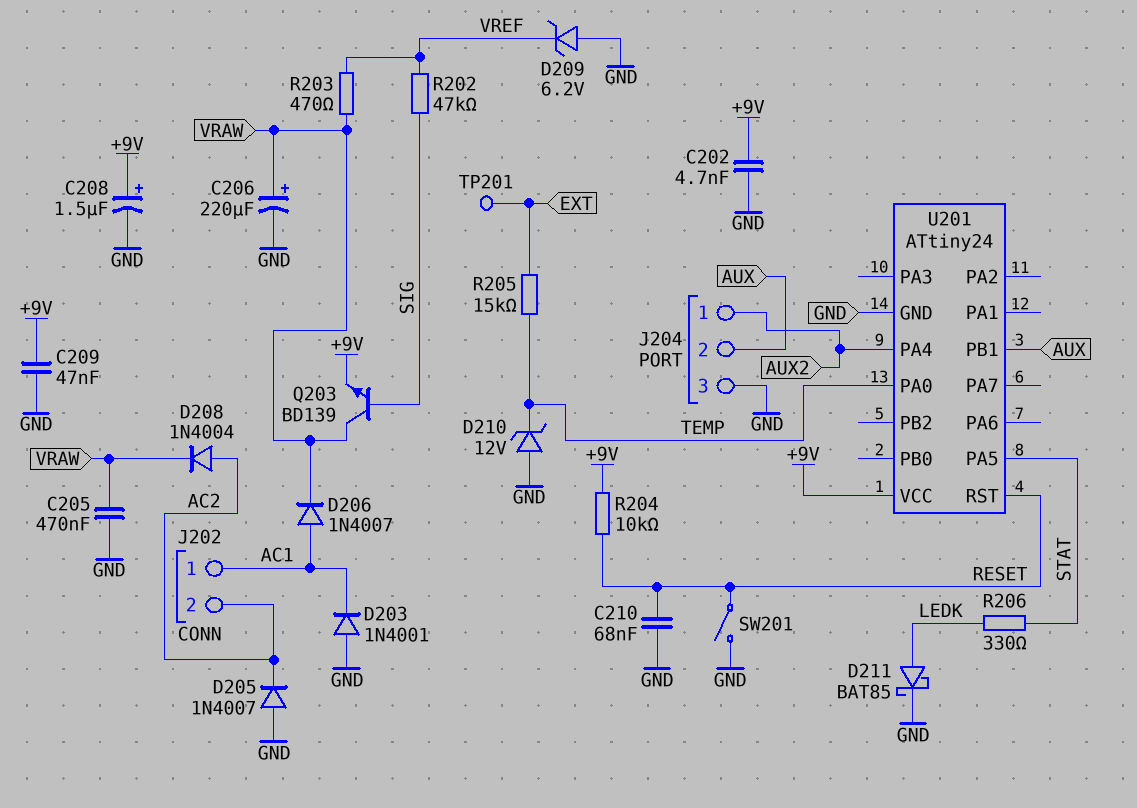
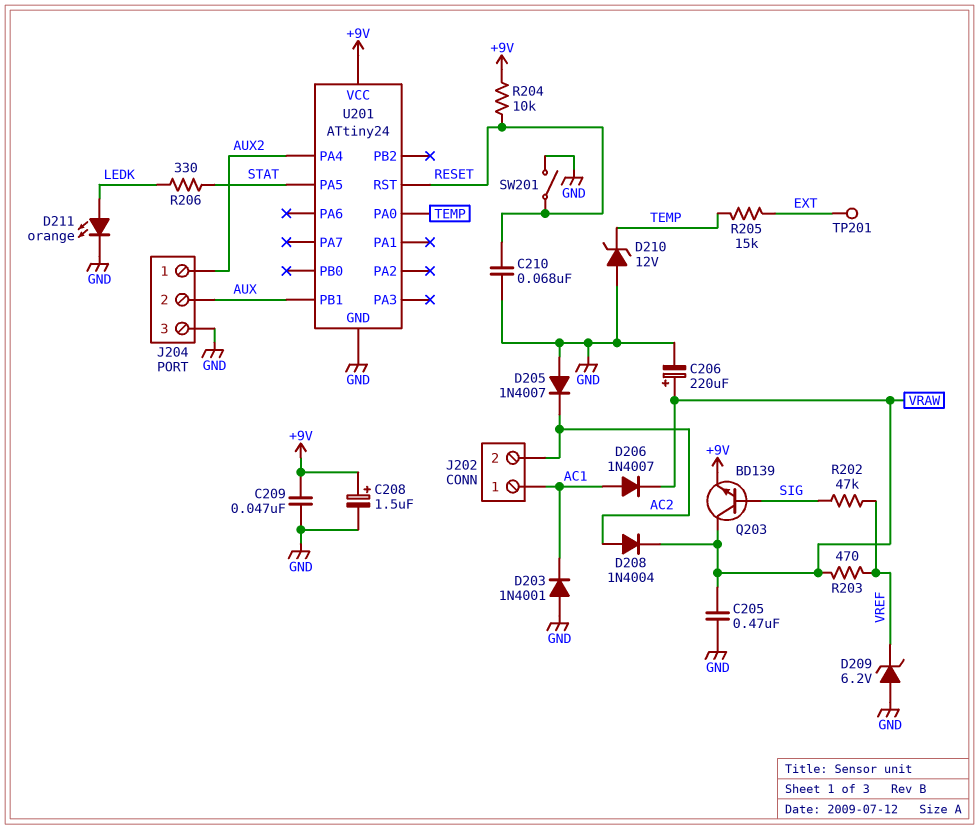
C202: 4.7nF (+9V, GND) -> none
D211: schottky BAT85 (A LEDK, K GND) -> LED orange (A LEDK, K GND)

